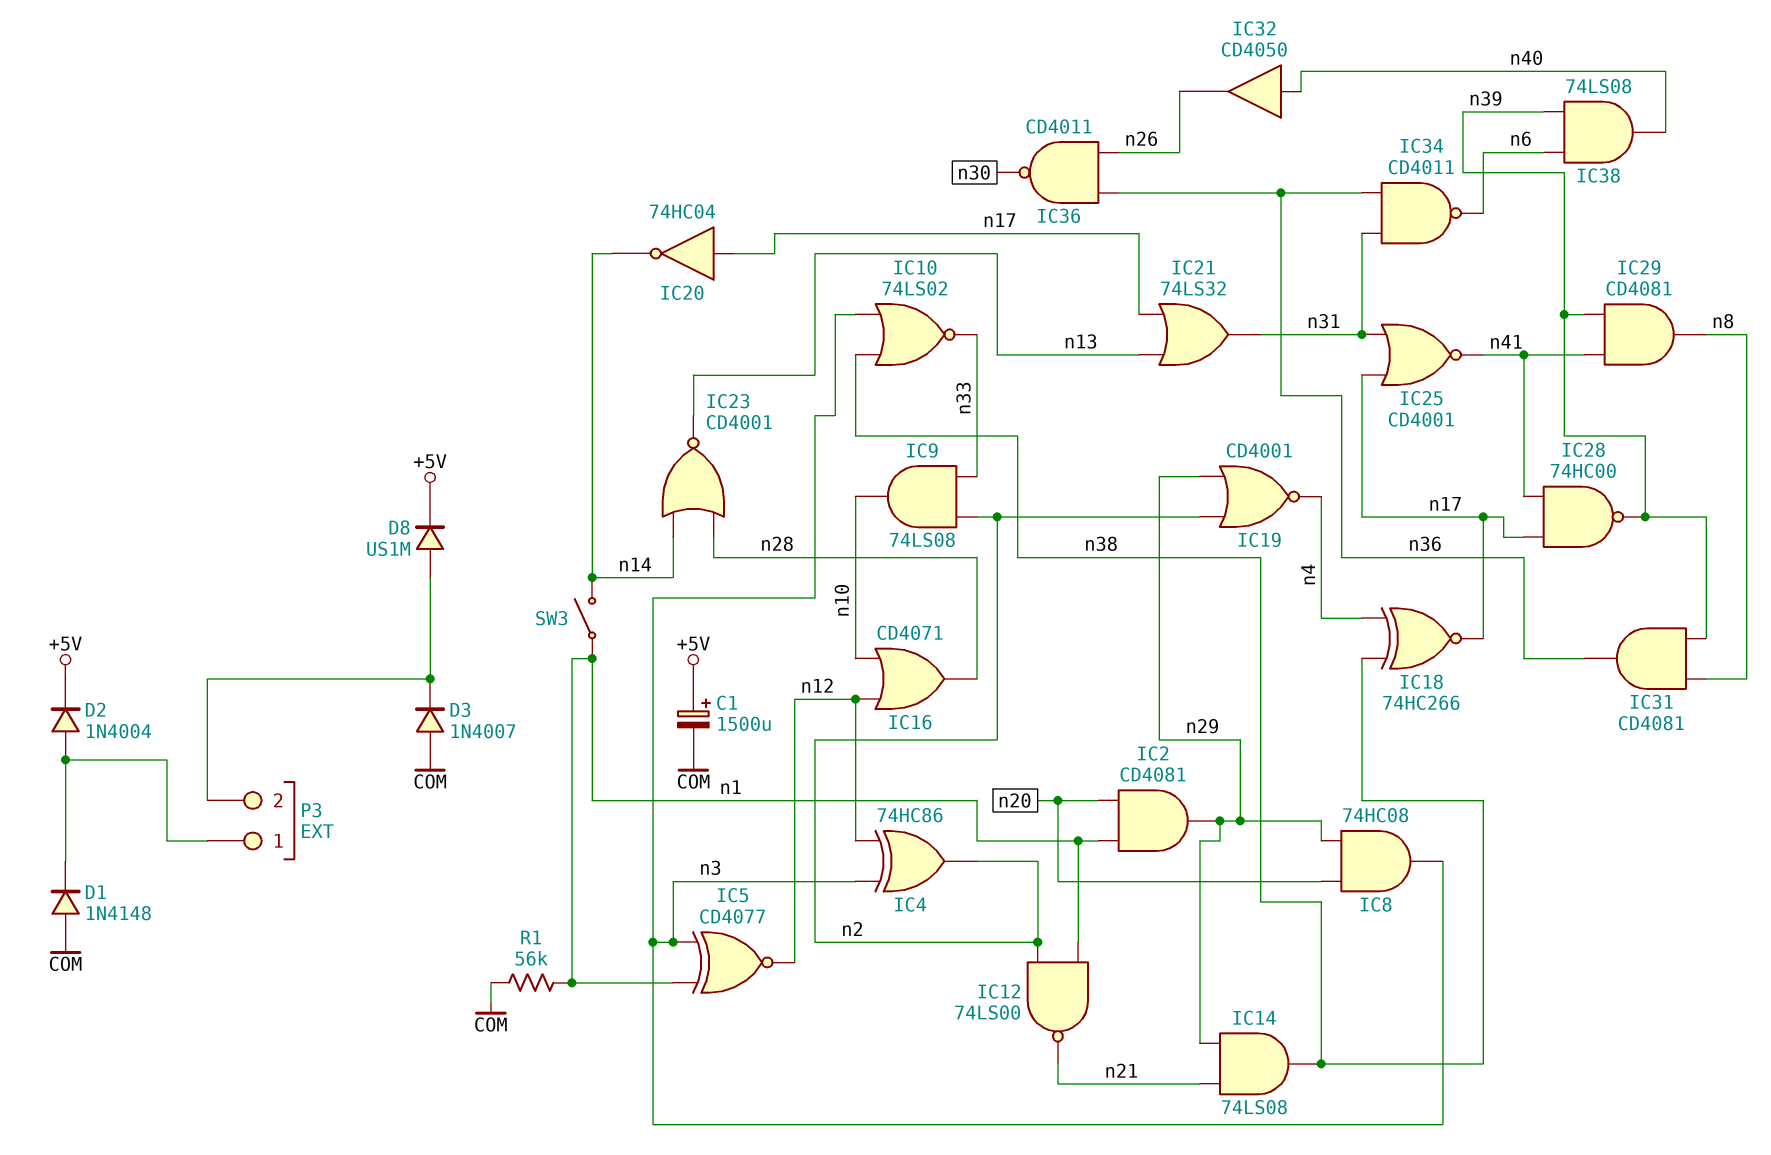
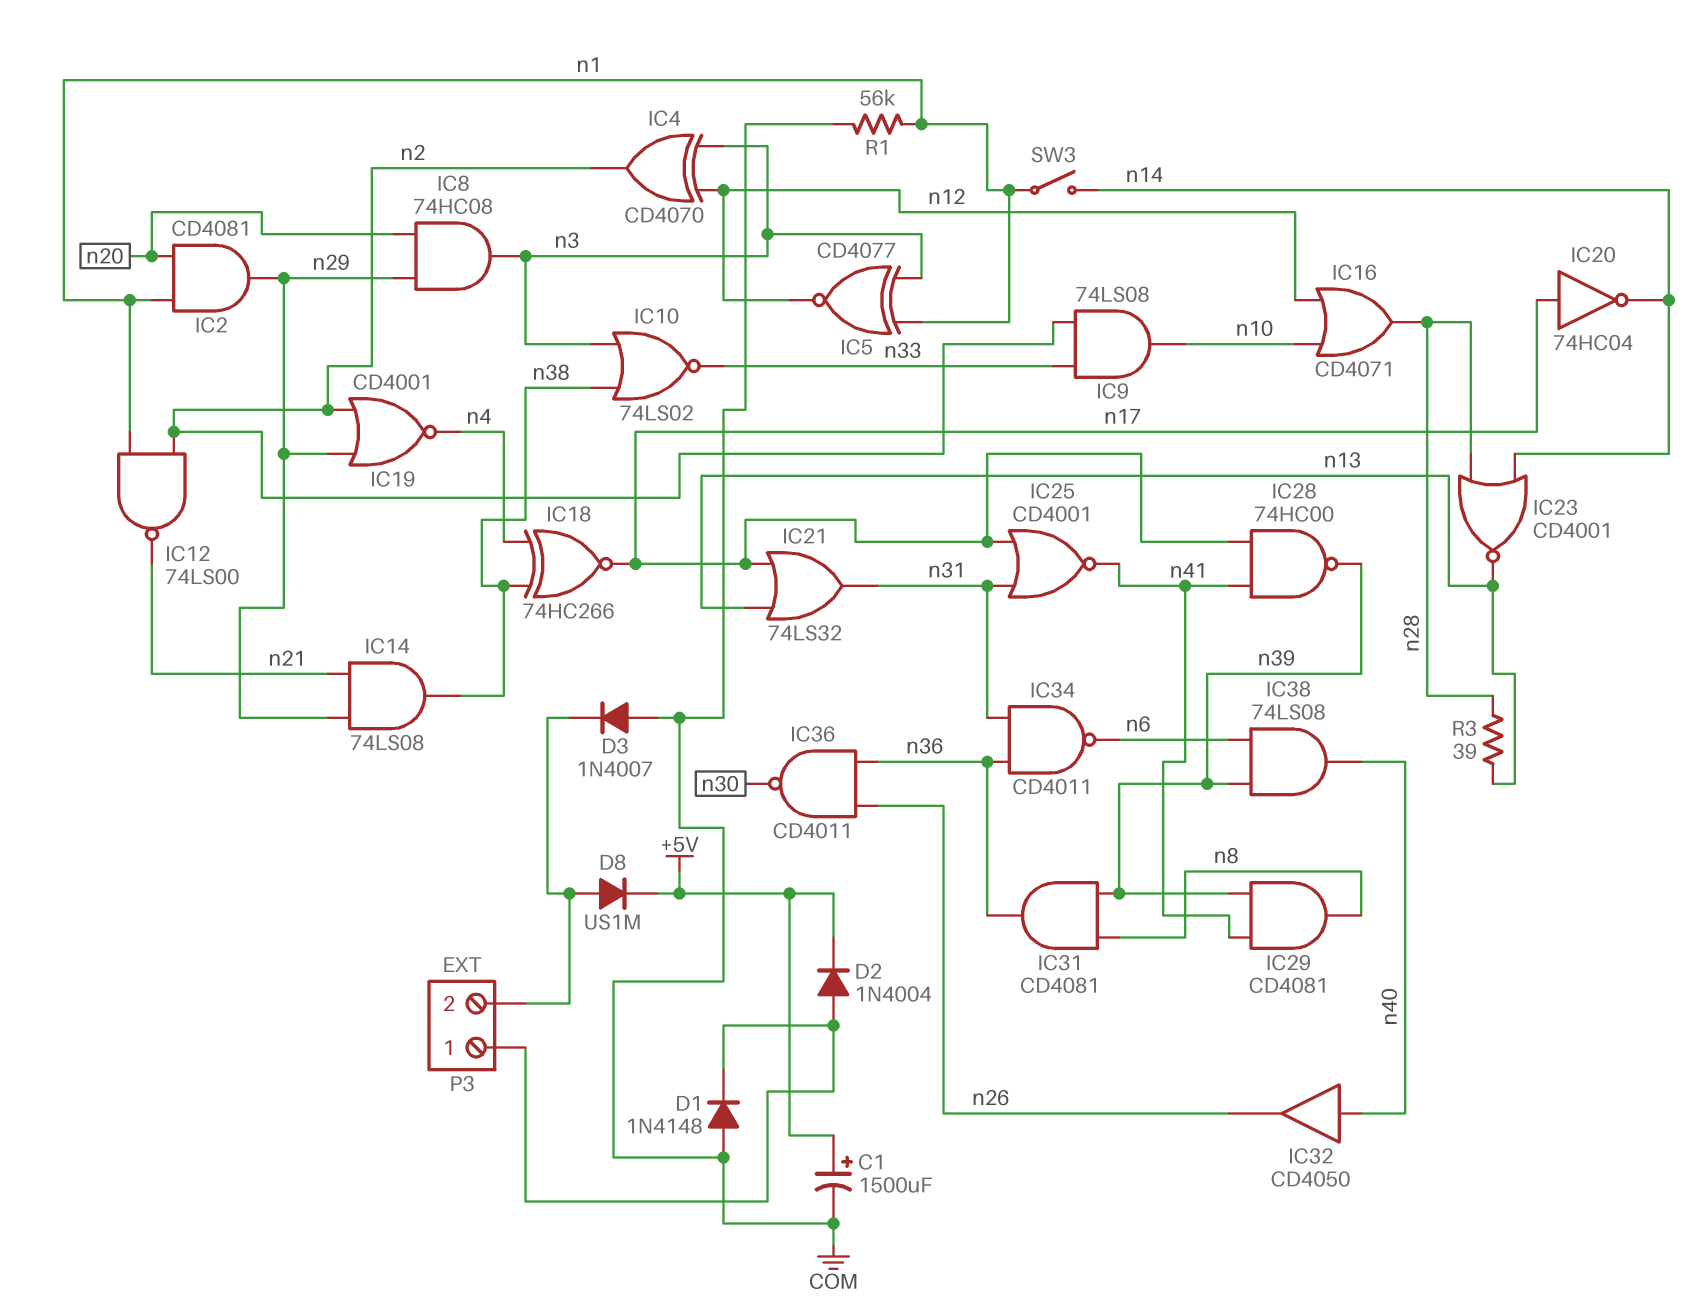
IC4: XOR 74HC86 (in n3, in n12, out n2) -> XOR CD4070 (in n3, in n12, out n2)
R3: none -> 39 (n13, n28)

